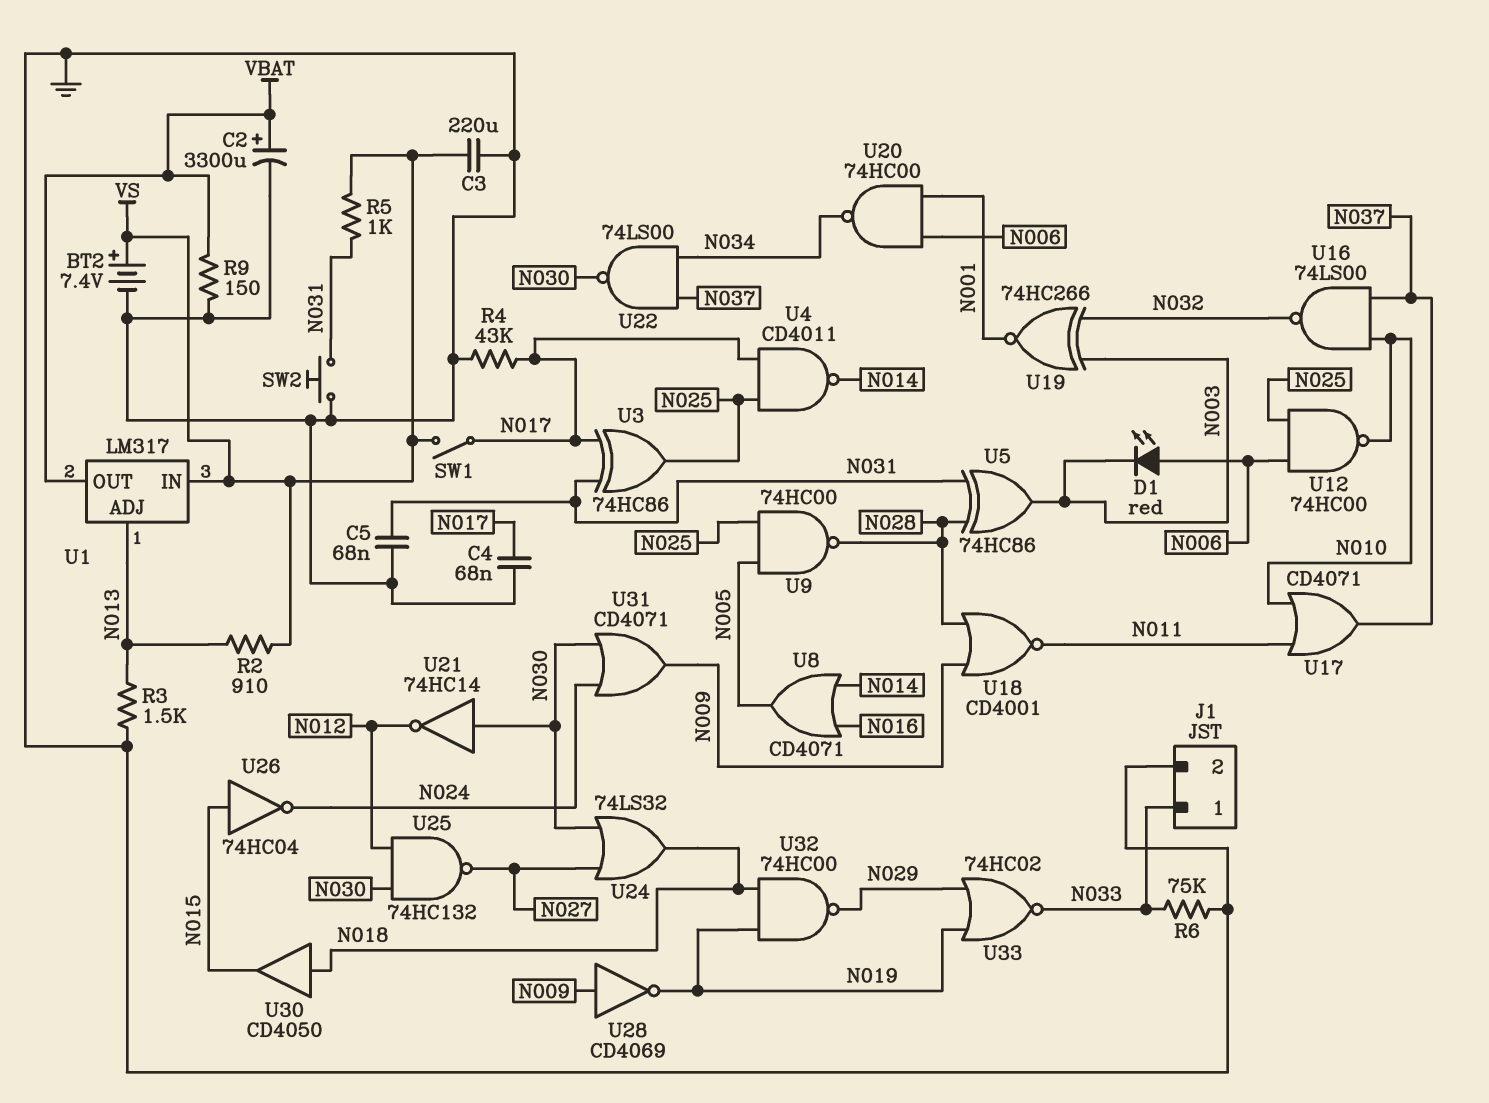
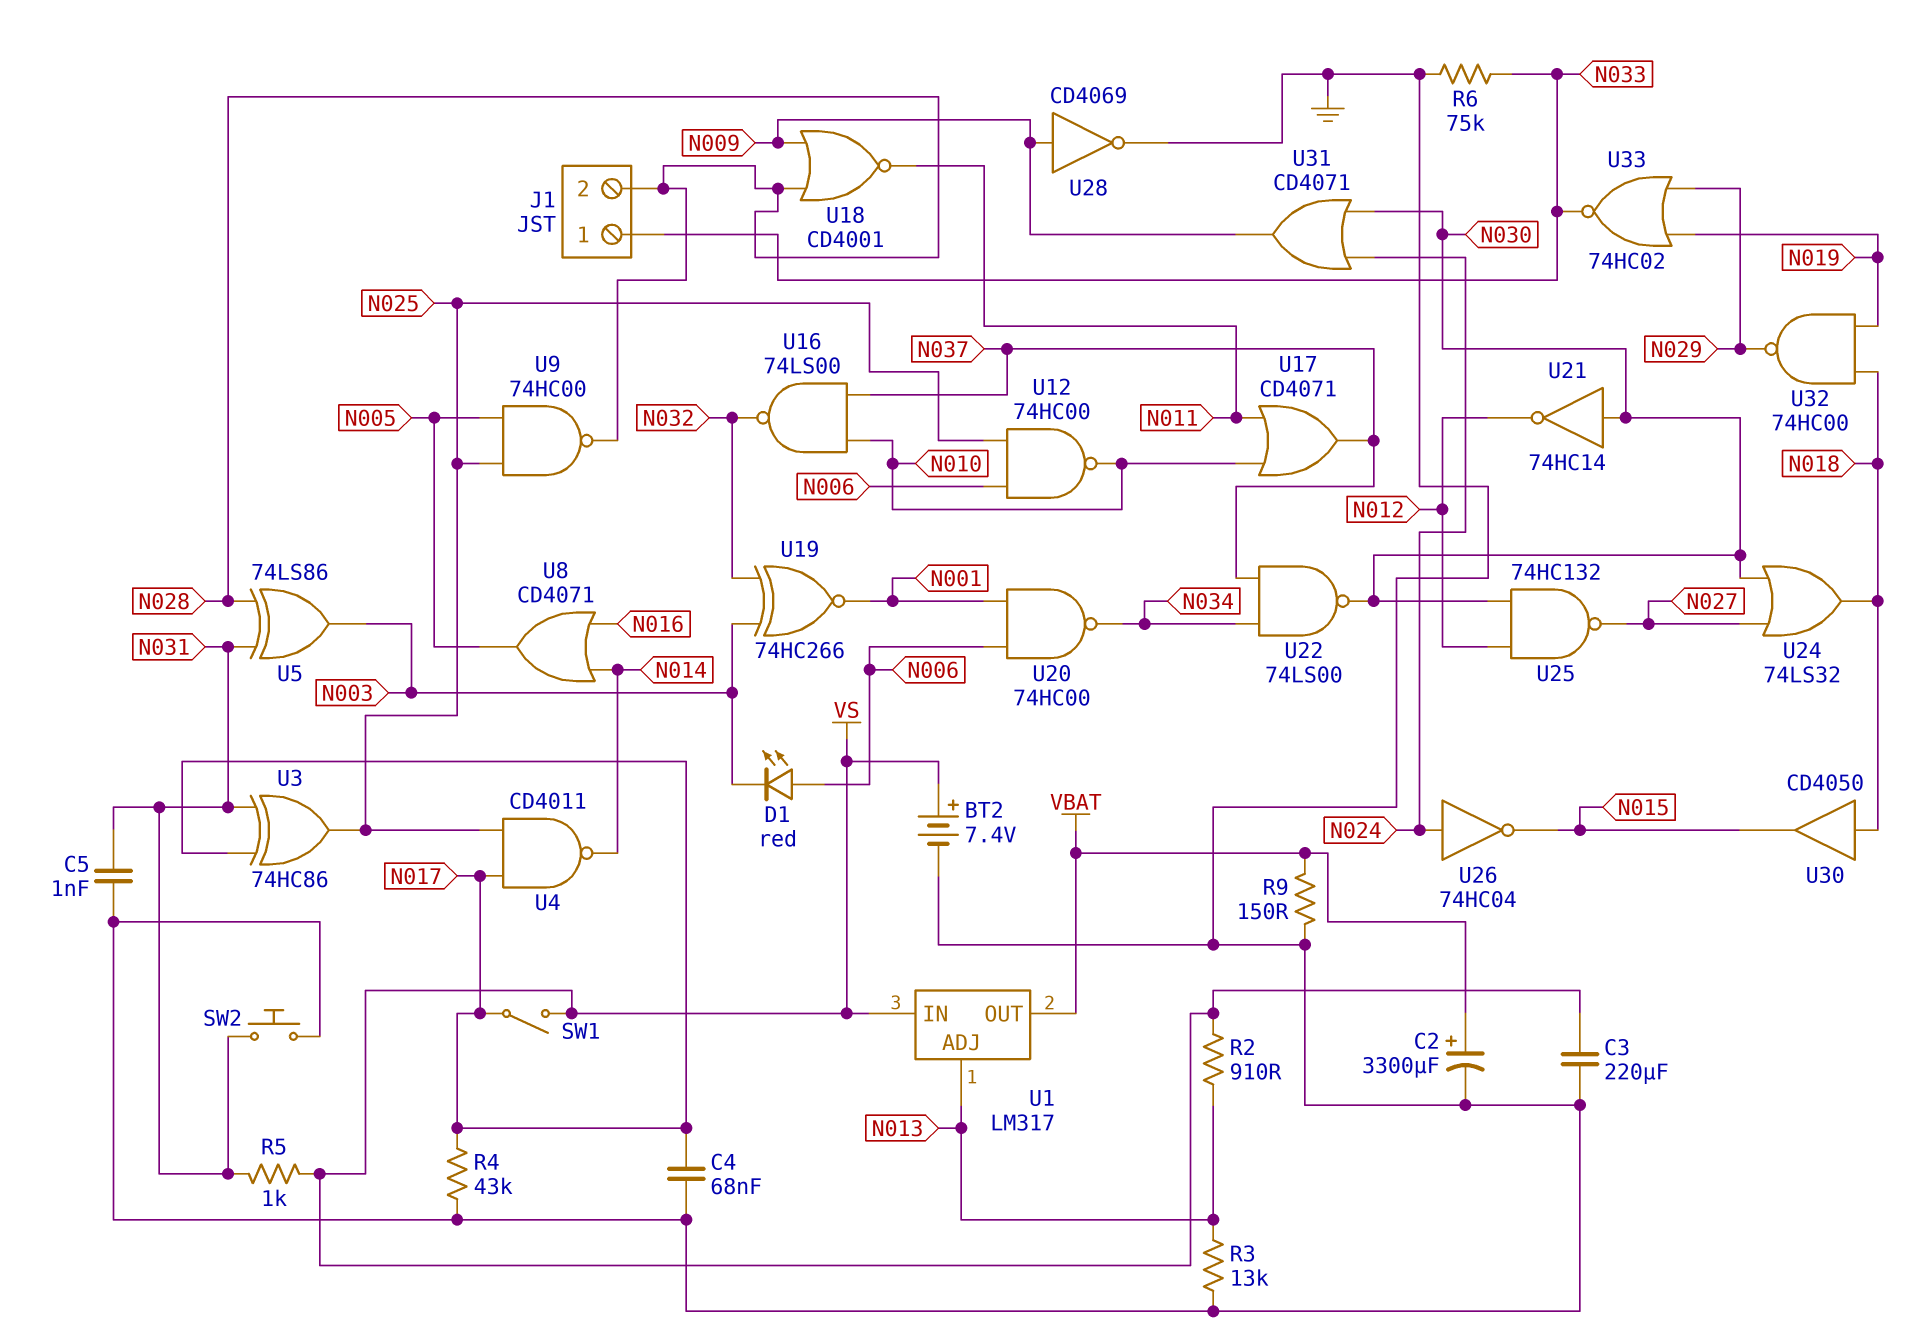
C5: 68nF (GND, N031) -> 1nF (GND, N031)
J1 pin 2: GND -> N028
R3: 1.5k (GND, N013) -> 13k (GND, N013)
U5: XOR 74HC86 (in N028, in N031, out N003) -> XOR 74LS86 (in N028, in N031, out N003)
U26: NOT 74HC04 (in N015, out N024) -> NOT 74HC04 (in N024, out N015)
U28: NOT CD4069 (in N009, out N019) -> NOT CD4069 (in N009, out GND)

